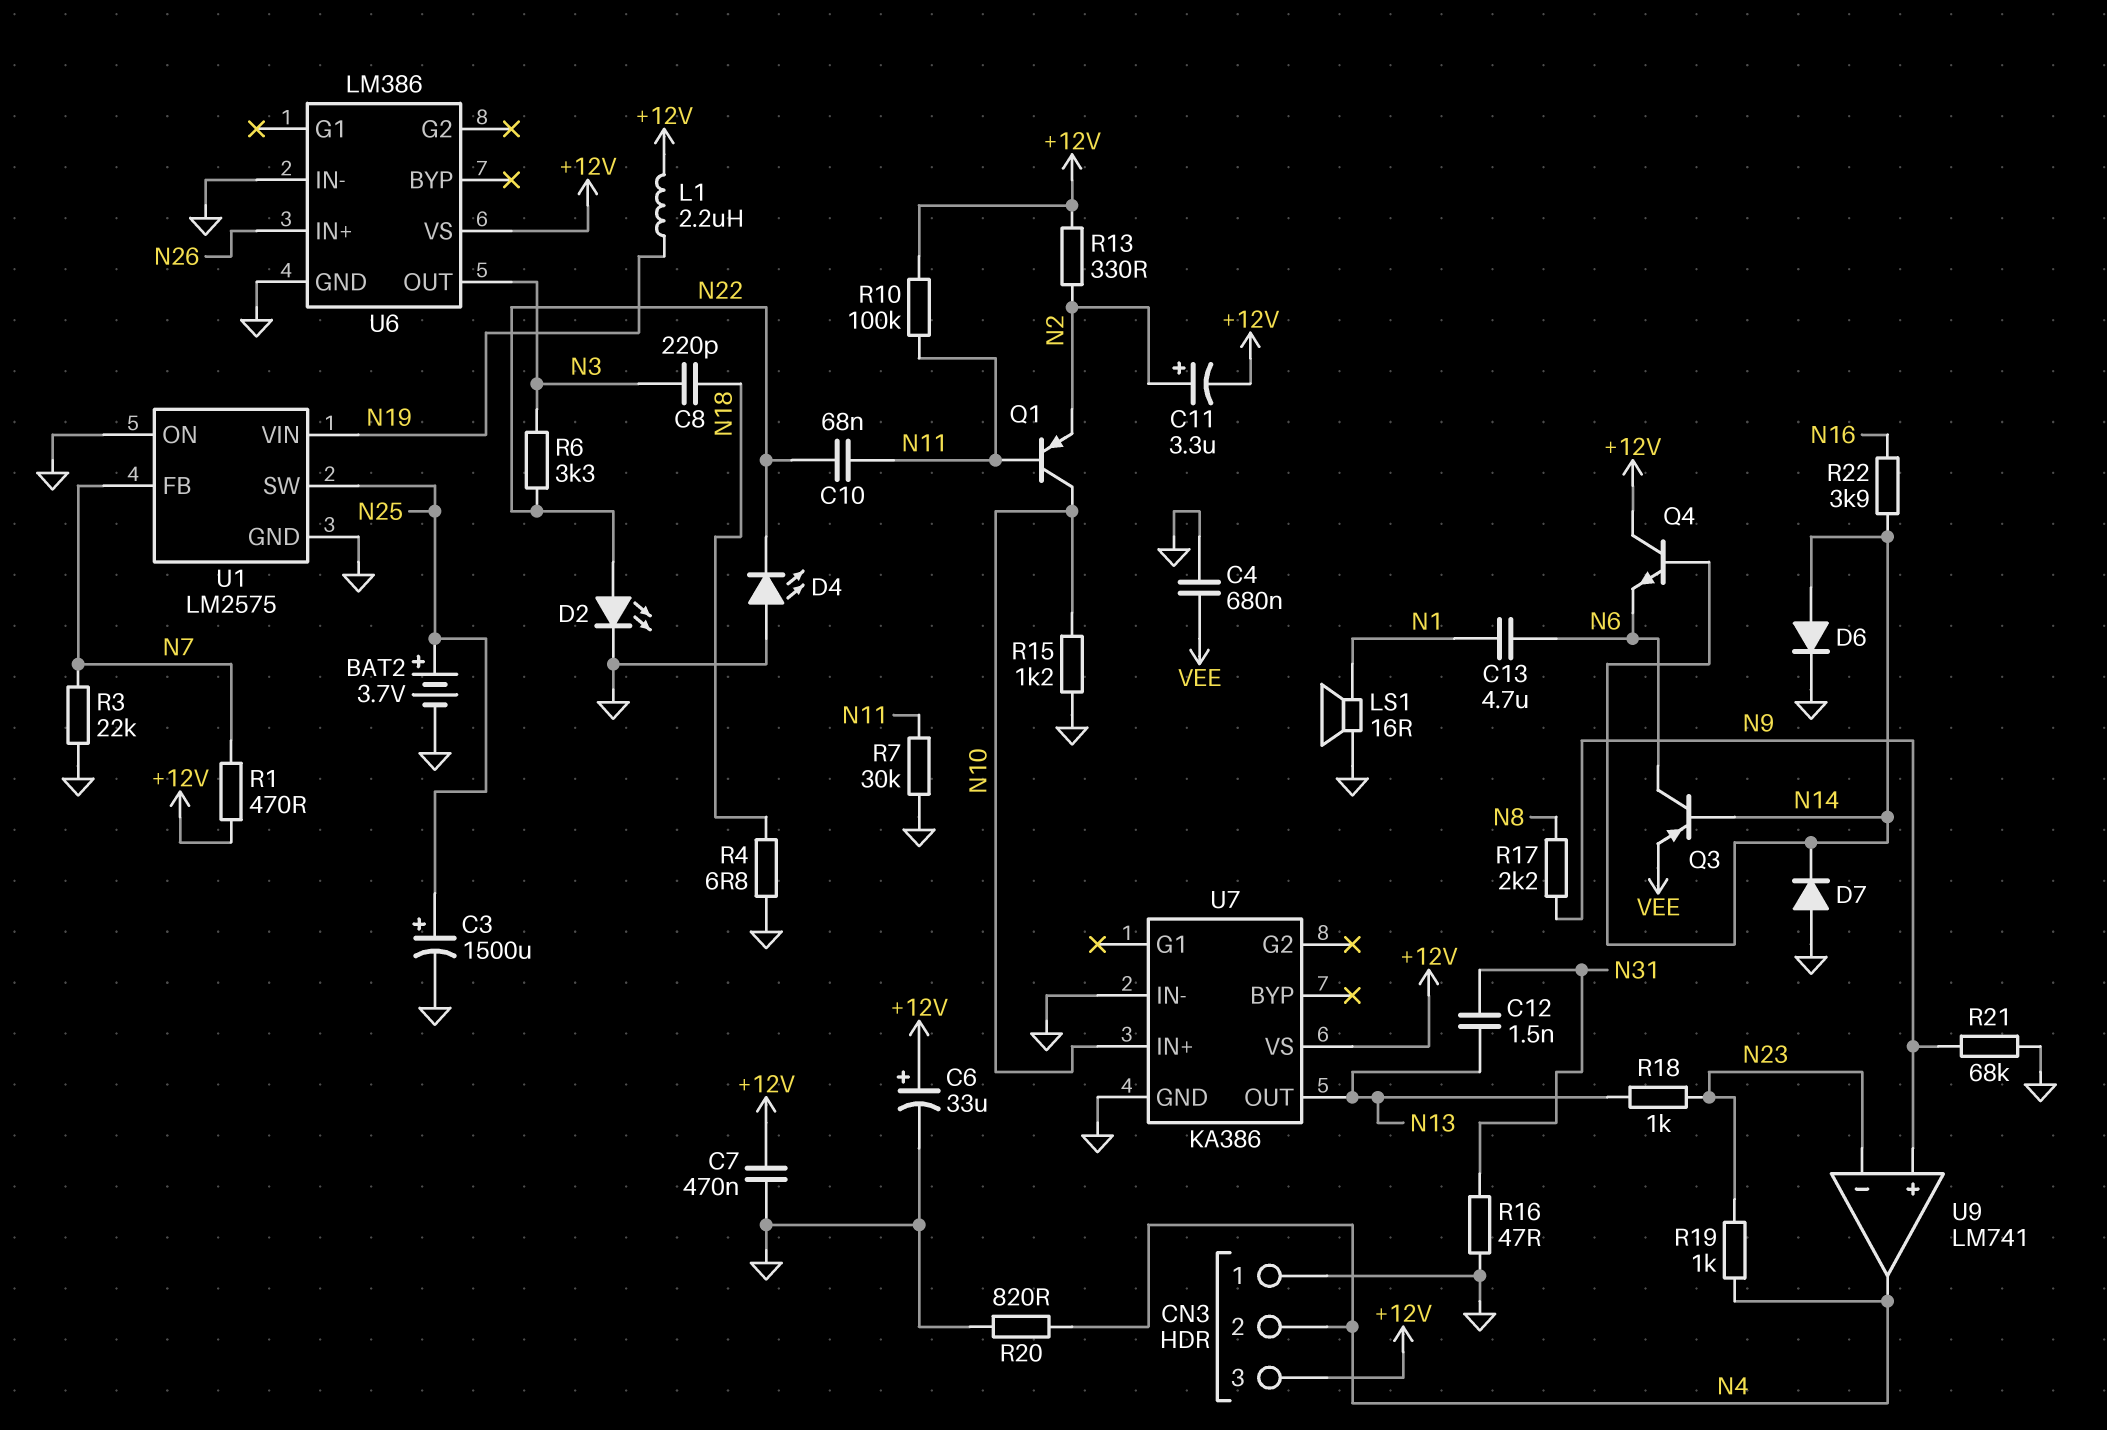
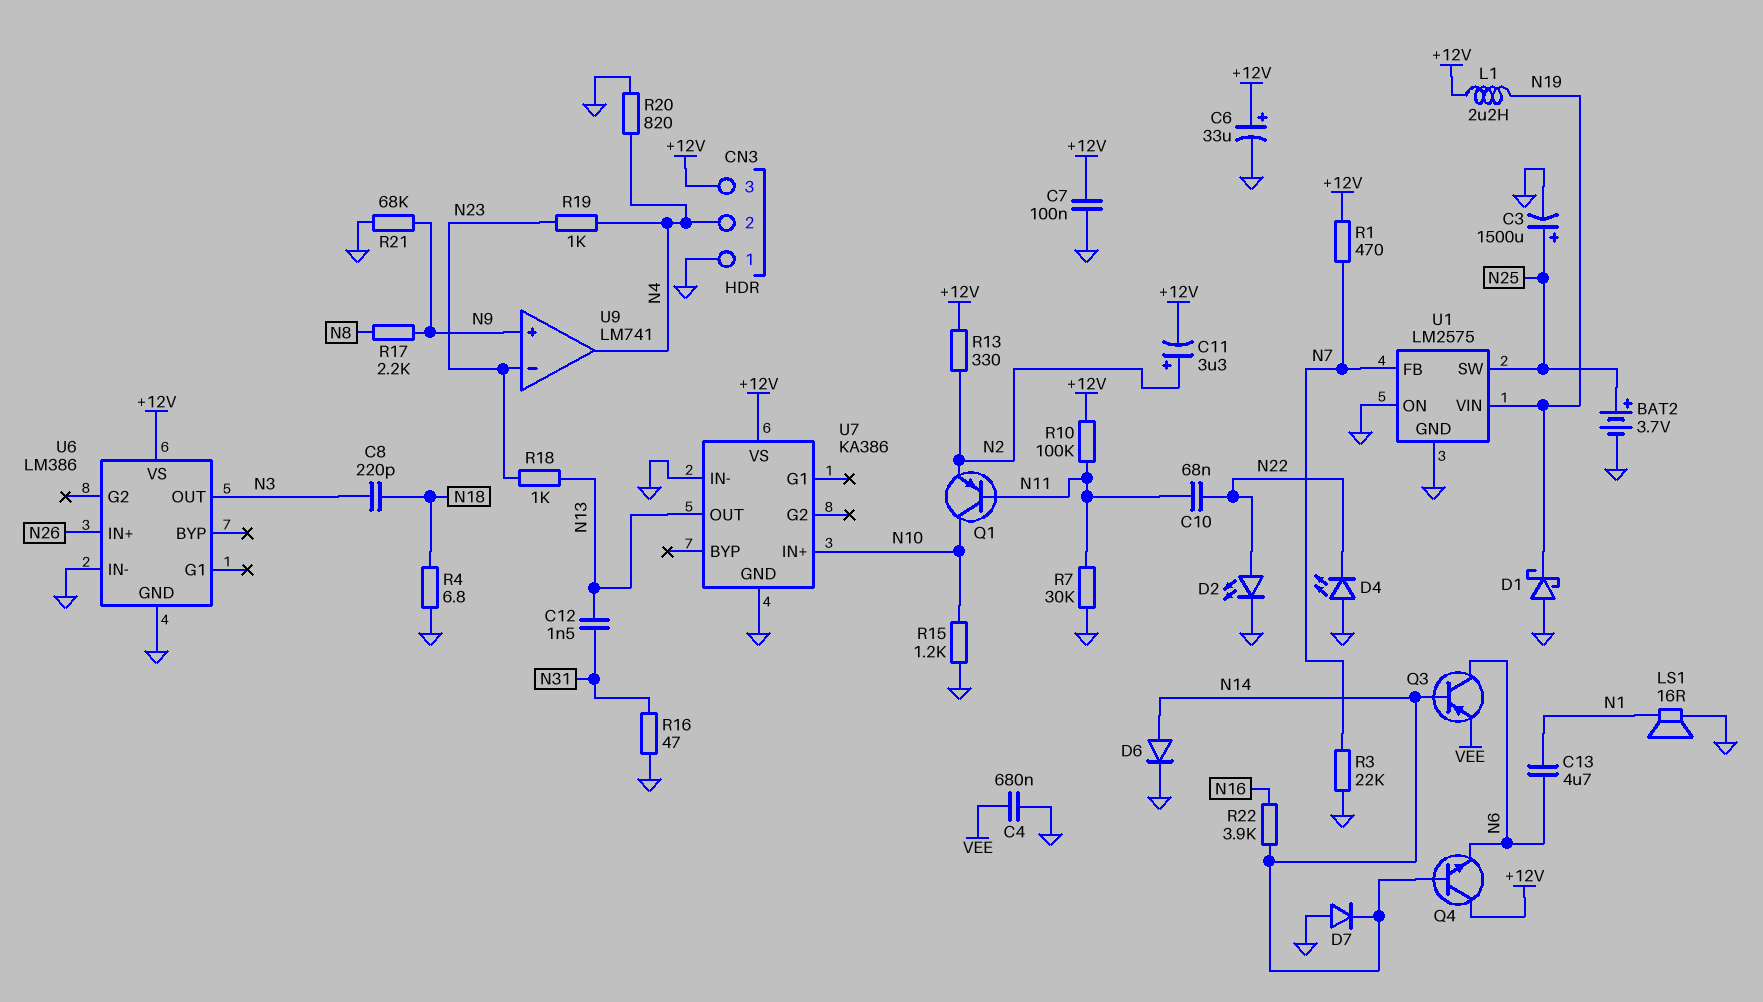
C7: 470nF (+12V, GND) -> 100nF (+12V, GND)
D1: none -> schottky (A GND, K N19)
R6: 3.3k (N3, N22) -> none

